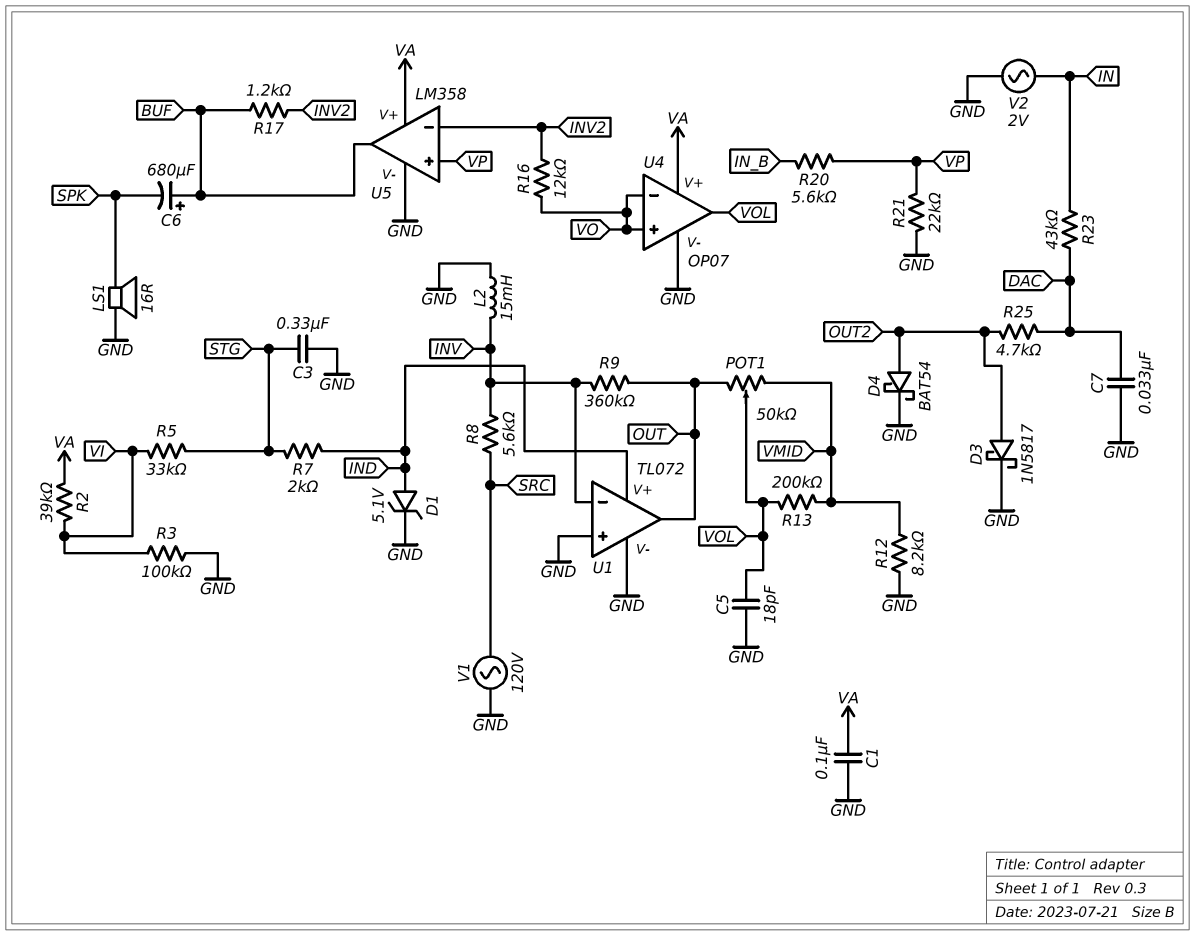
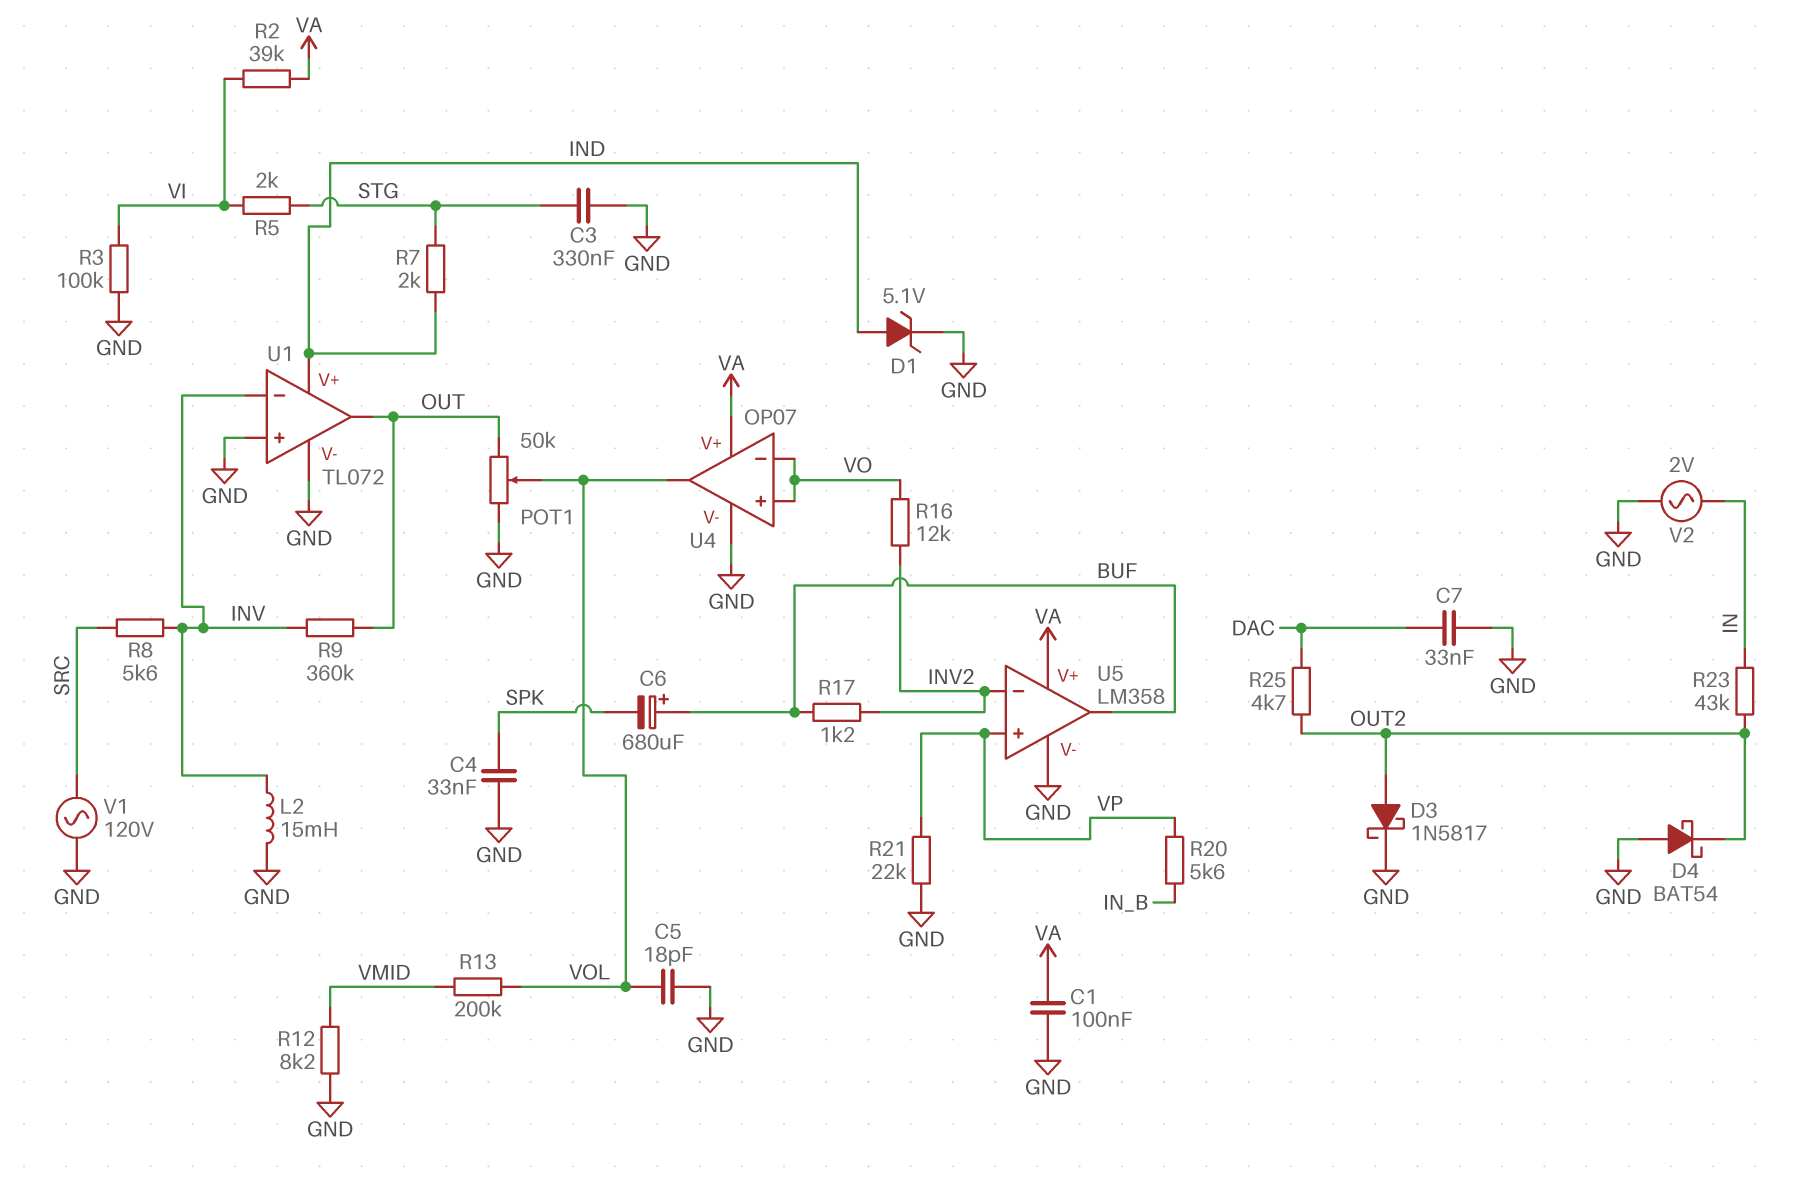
C4: none -> 33nF (GND, SPK)
D4: schottky BAT54 (A OUT2, K GND) -> schottky BAT54 (A GND, K OUT2)
LS1: speaker 16R (GND, SPK) -> none
POT1: 50k (OUT, VMID, wiper VOL) -> 50k (GND, OUT, wiper VOL)
R5: 33k (STG, VI) -> 2k (STG, VI)
R23: 43k (DAC, IN) -> 43k (IN, OUT2)

